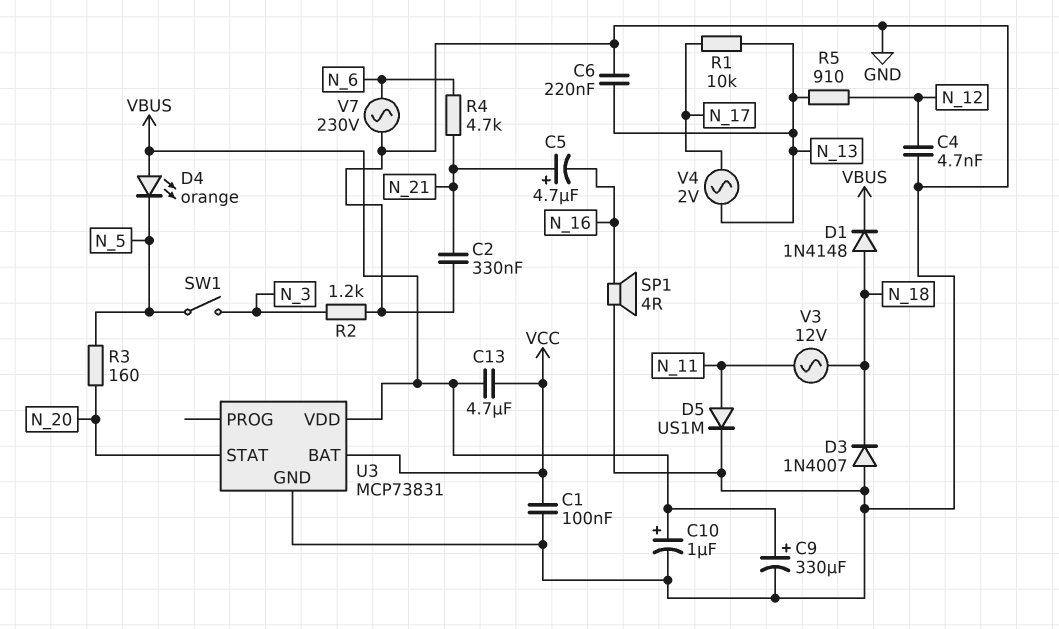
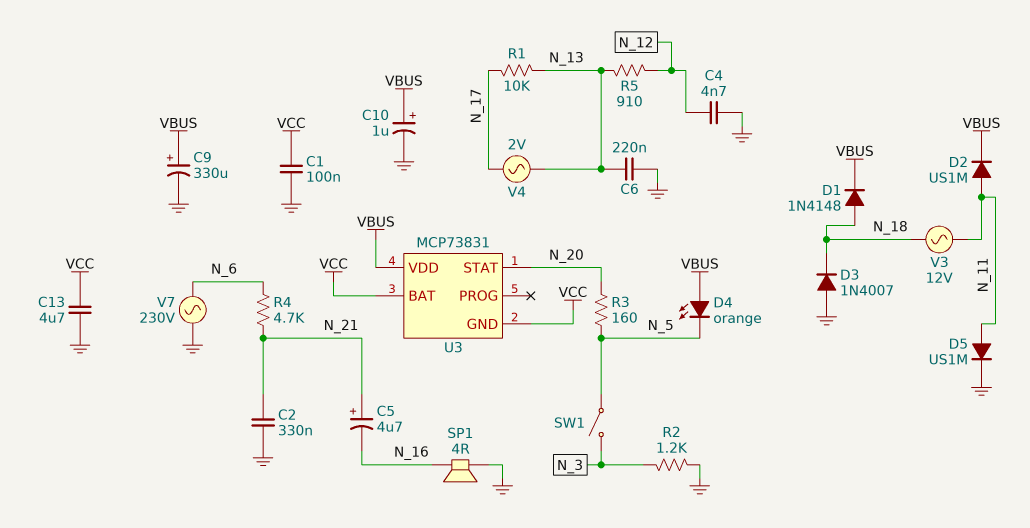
C13: 4.7uF (VBUS, VCC) -> 4.7uF (GND, VCC)
D2: none -> diode US1M (A N_11, K VBUS)
U3 pin GND: GND -> VCC

